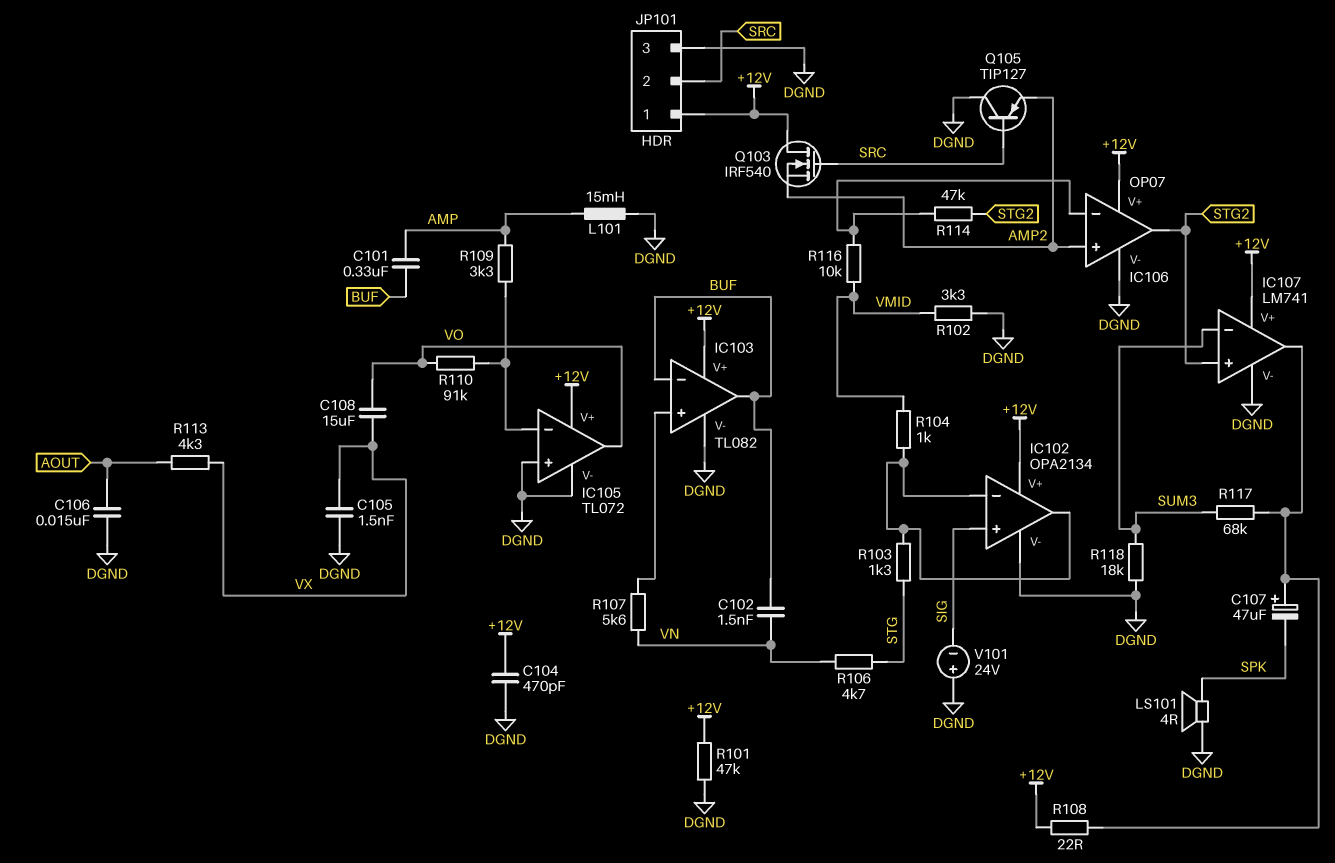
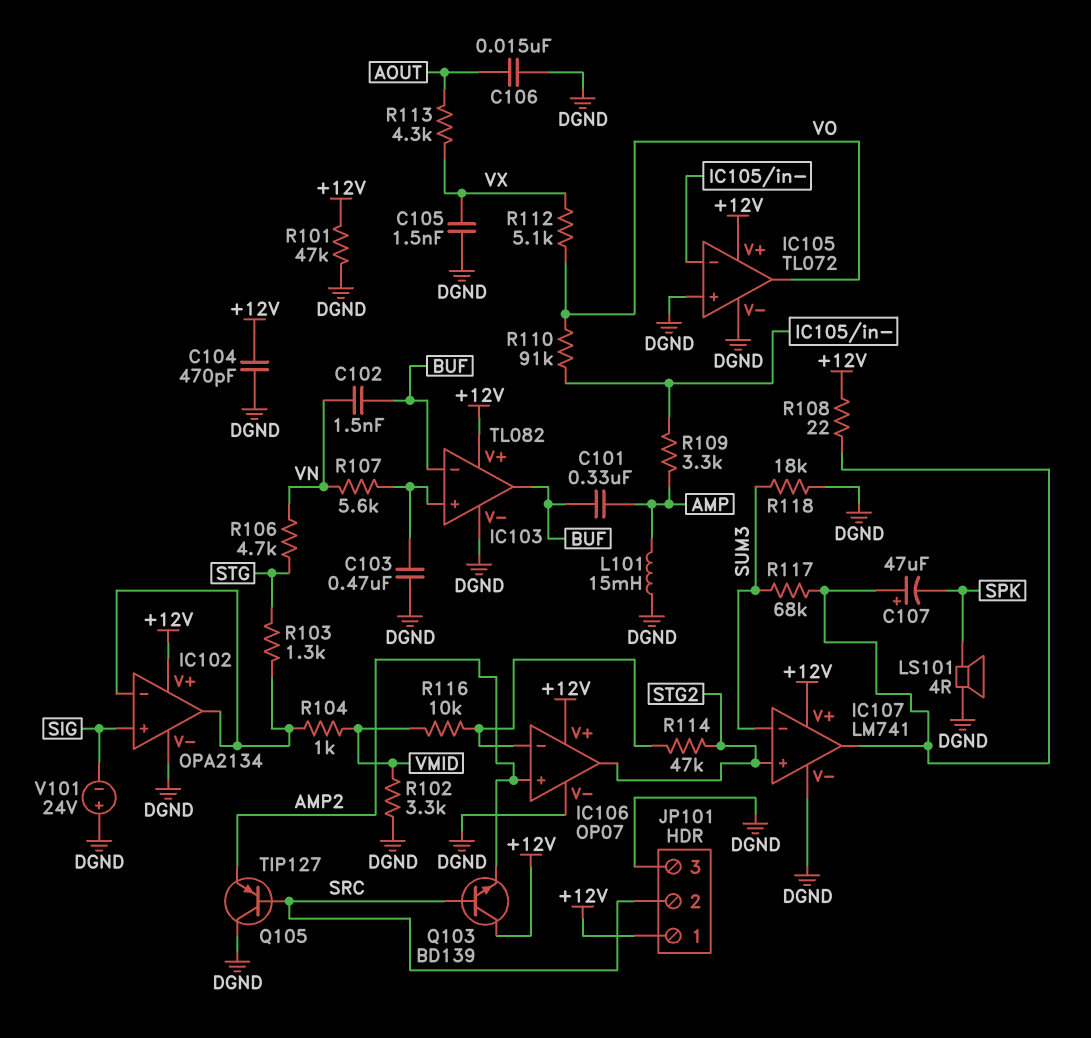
C103: none -> 470nF (DGND, IC103/in+)
C108: 15uF (VO, VX) -> none
Q103: NMOS IRF540 (G SRC, D +12V, S AMP2) -> NPN BD139 (B SRC, C +12V, E AMP2)
R112: none -> 5.1k (VO, VX)

